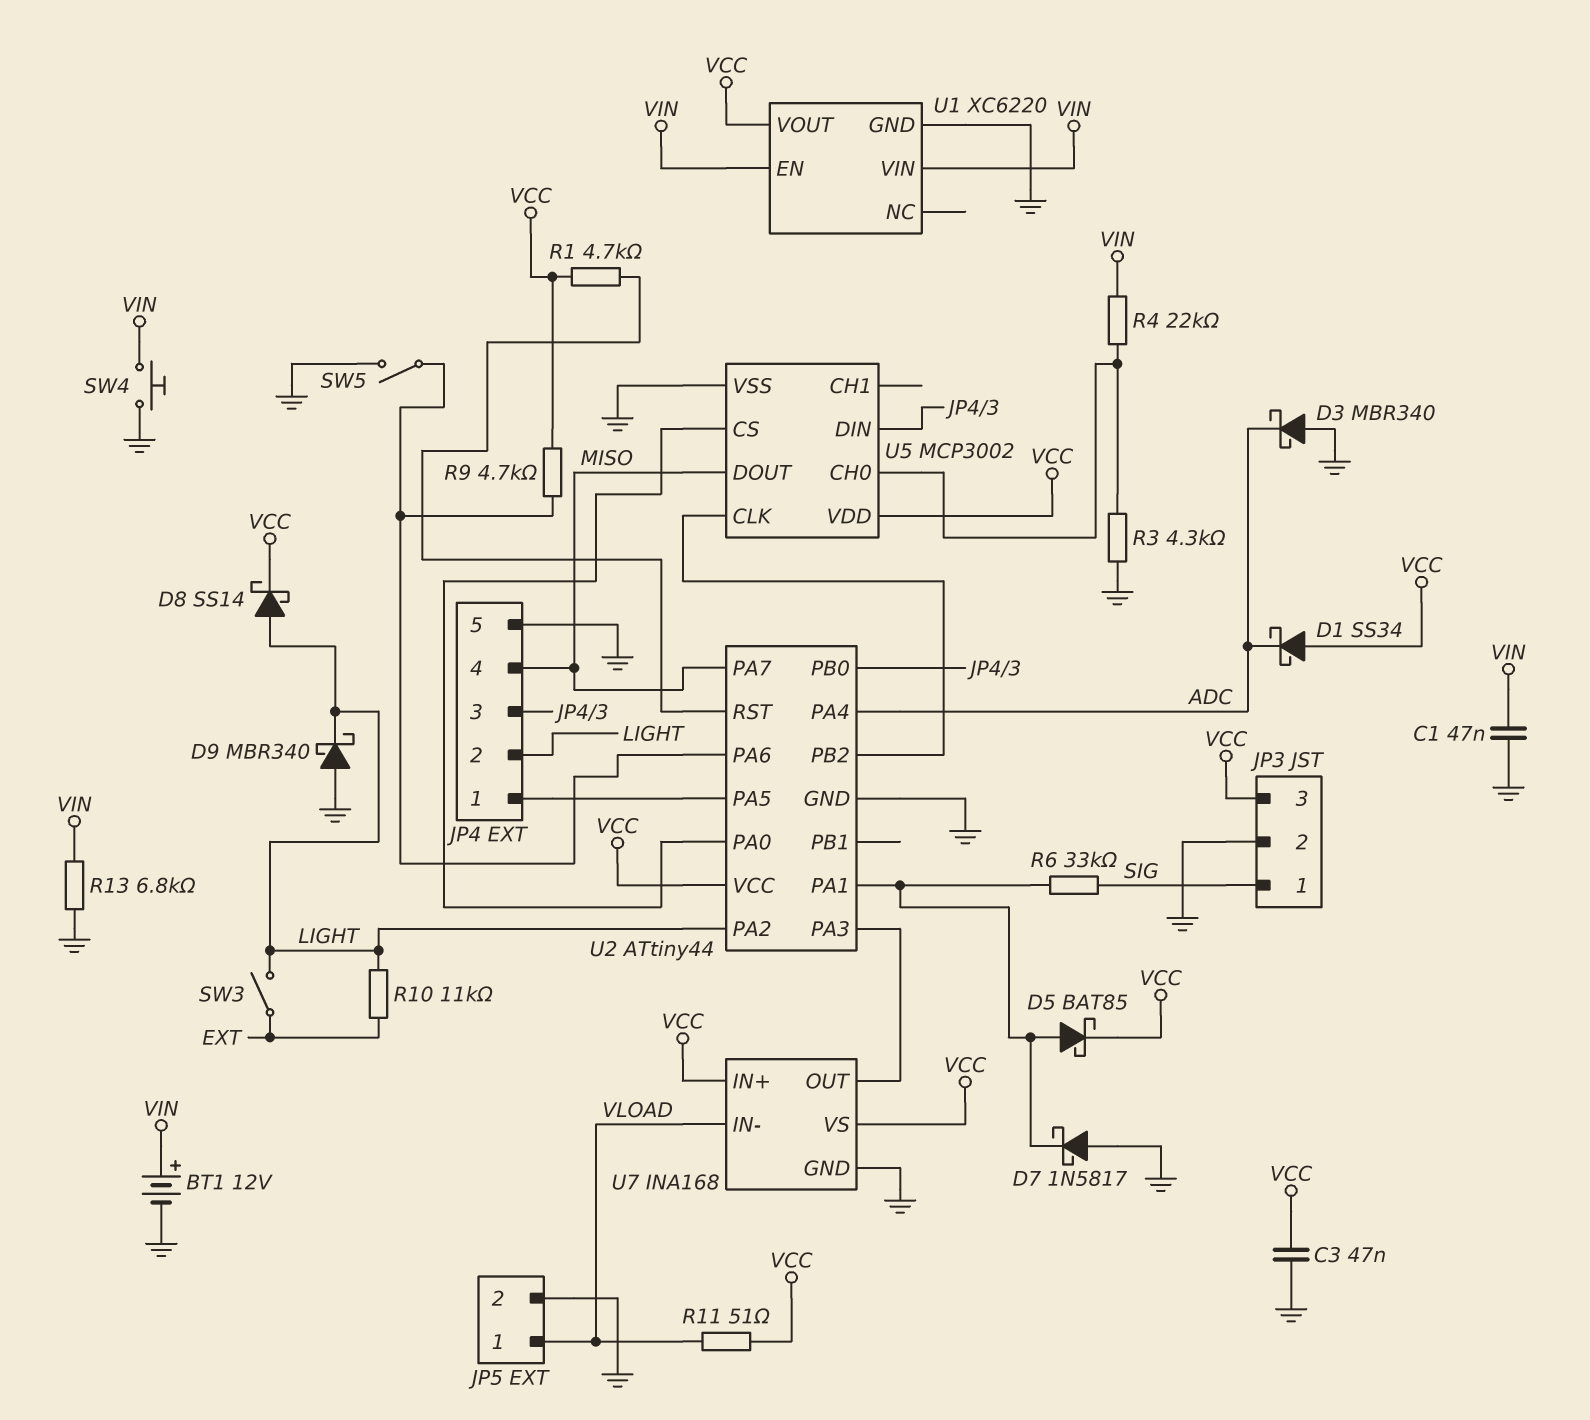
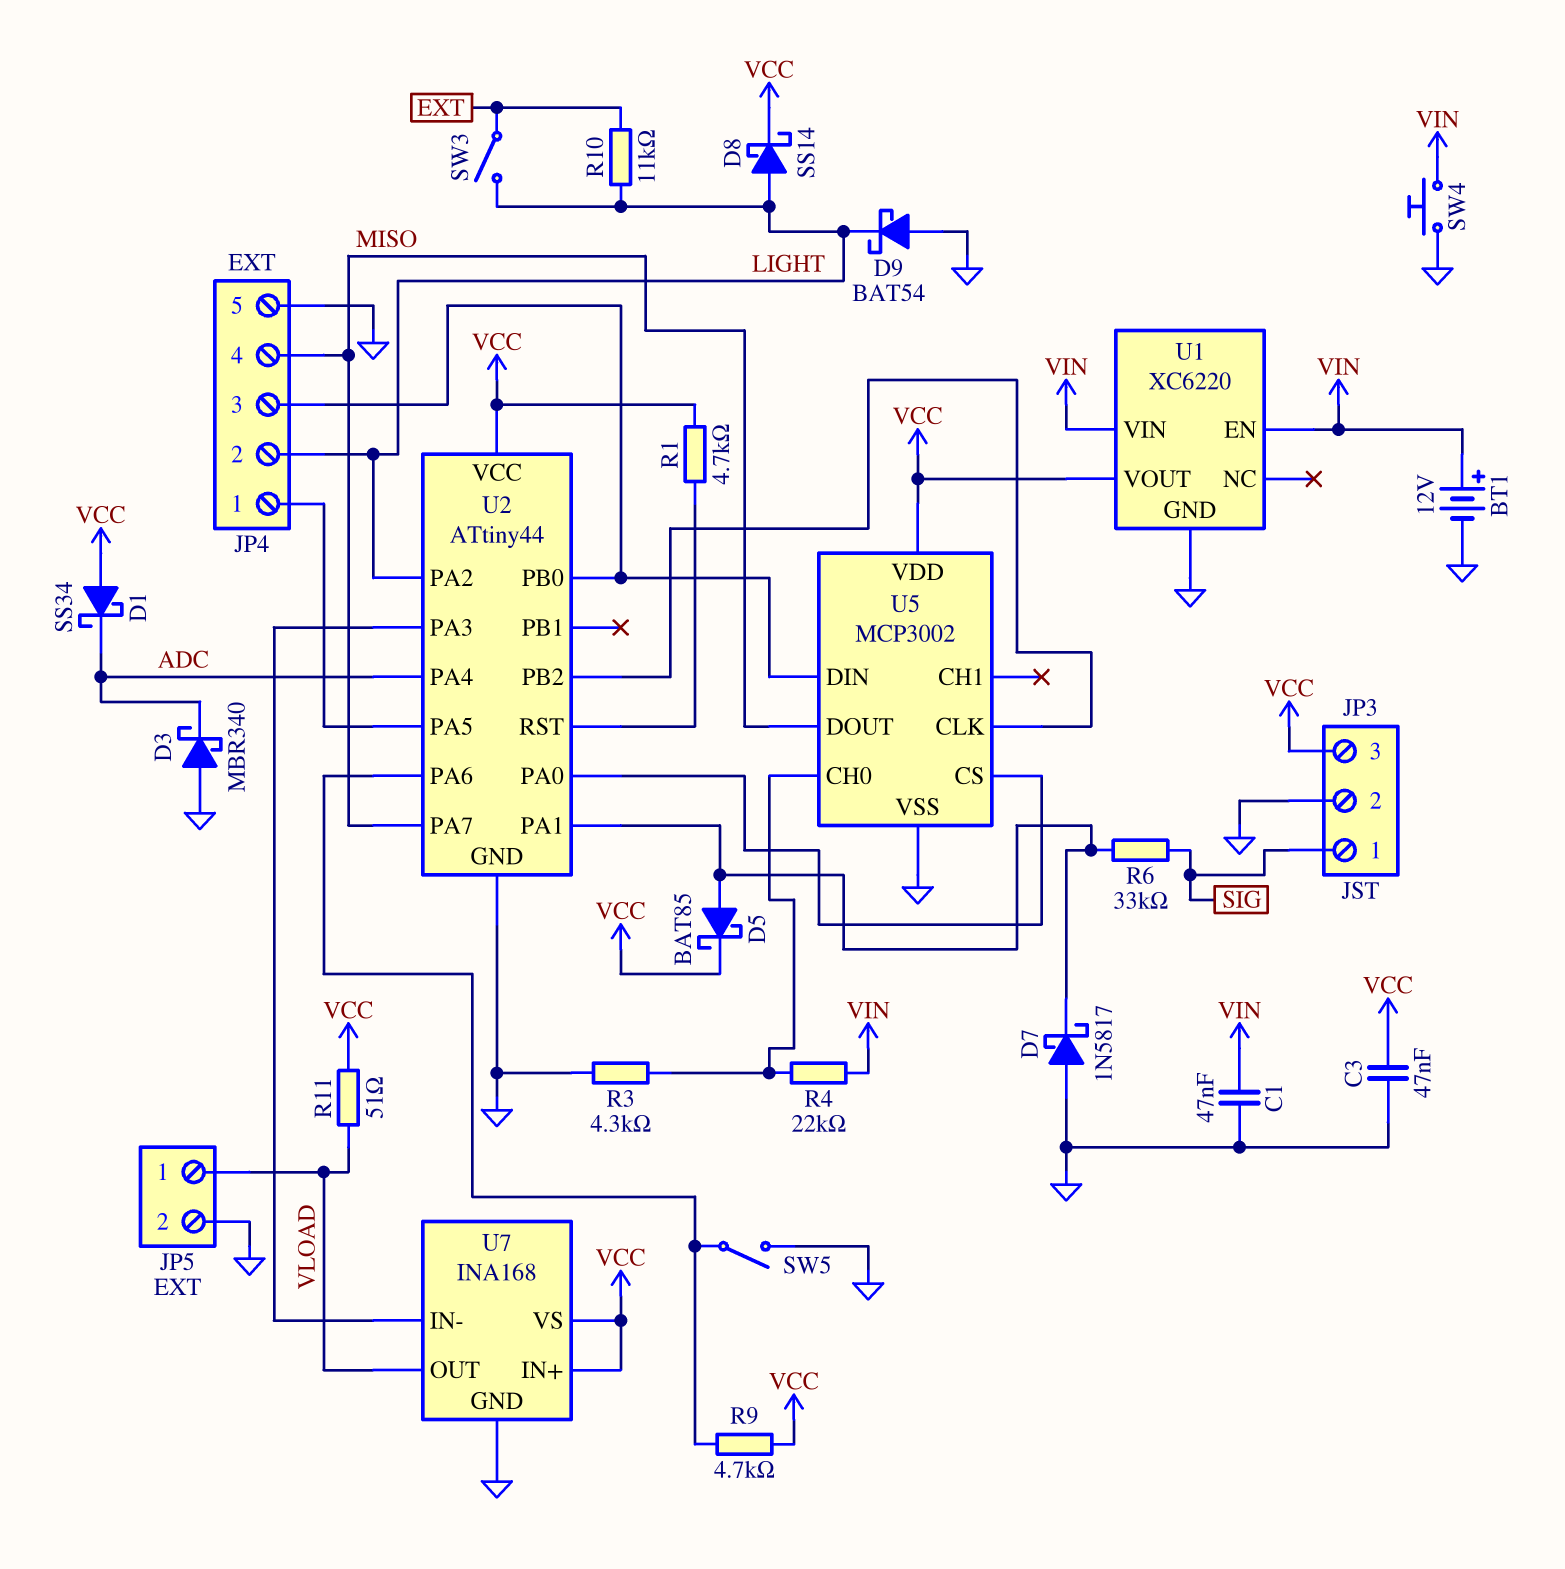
D9: schottky MBR340 (A GND, K LIGHT) -> schottky BAT54 (A GND, K LIGHT)
R13: 6.8k (GND, VIN) -> none
U7 pin IN-: VLOAD -> U2/PA3
U7 pin OUT: U2/PA3 -> VLOAD

